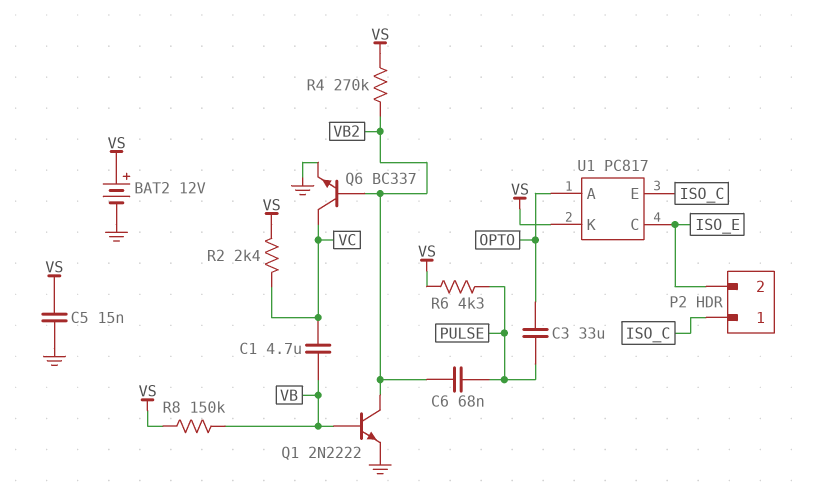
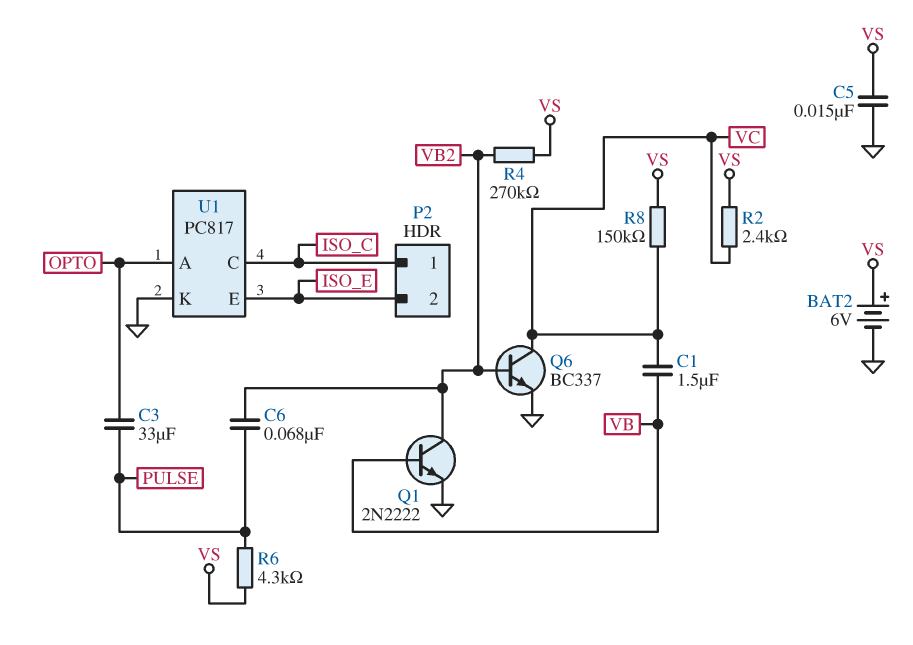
BAT2: 12V (plus VS, minus GND) -> 6V (plus VS, minus GND)
C1: 4.7uF (VB, VC) -> 1.5uF (VB, VC)
R8: 150k (VB, VS) -> 150k (VC, VS)
U1 pin C: ISO_E -> ISO_C
U1 pin E: ISO_C -> ISO_E
U1 pin K: VS -> GND

